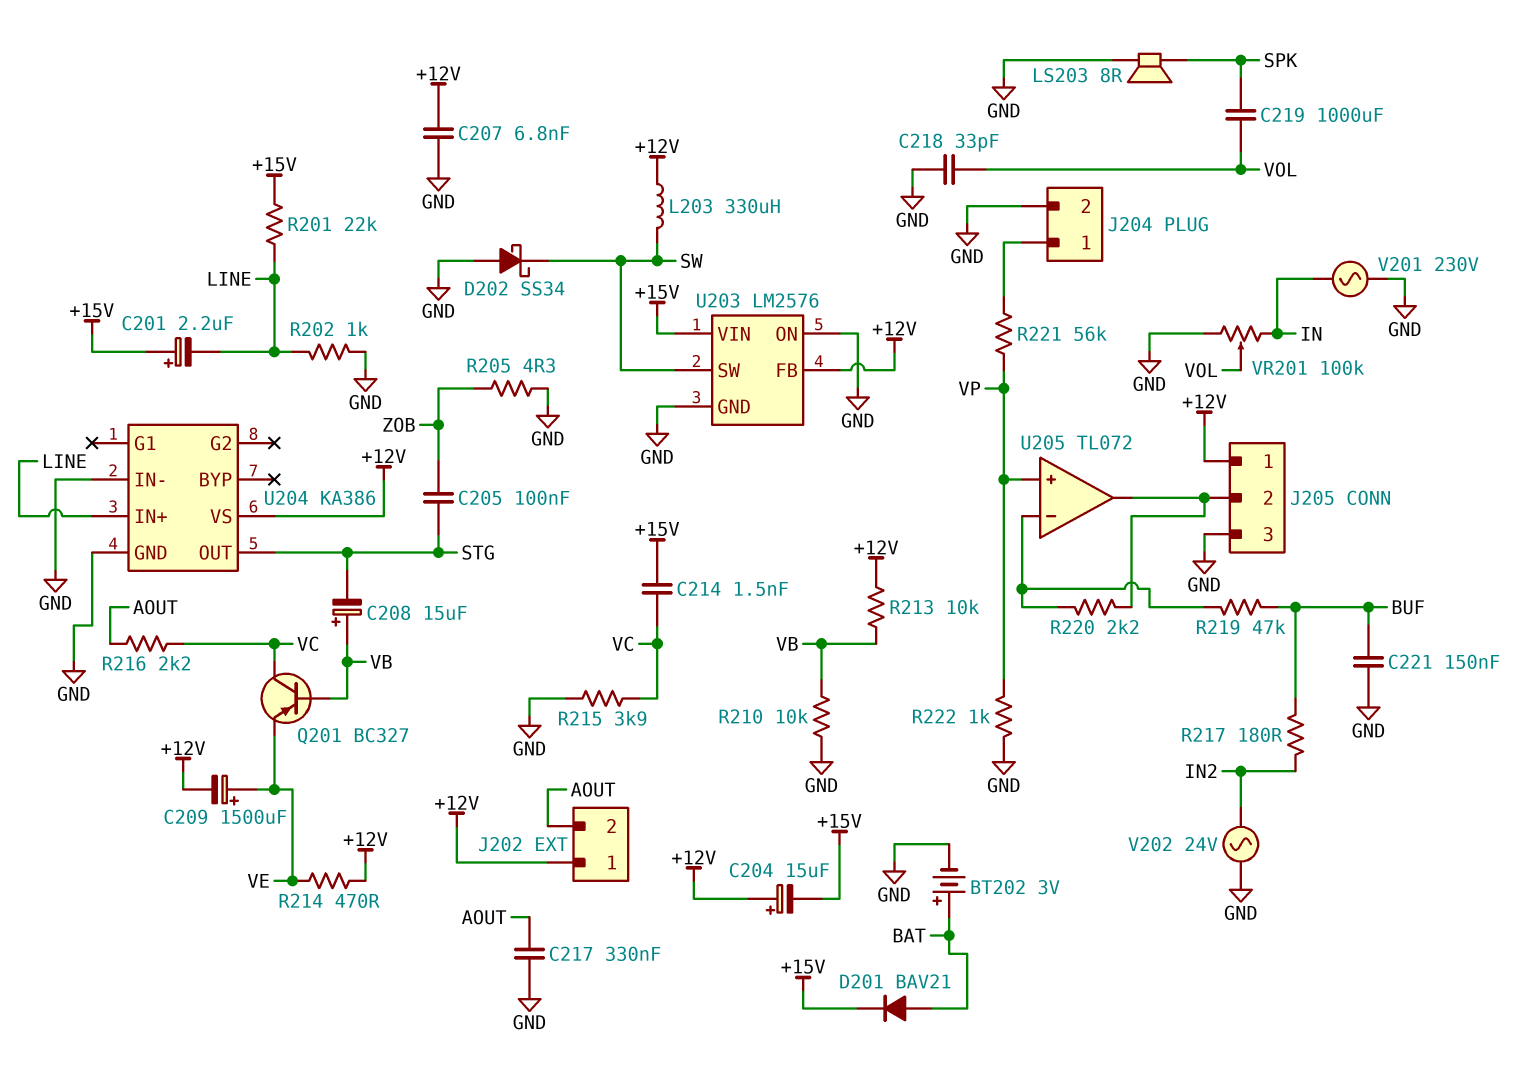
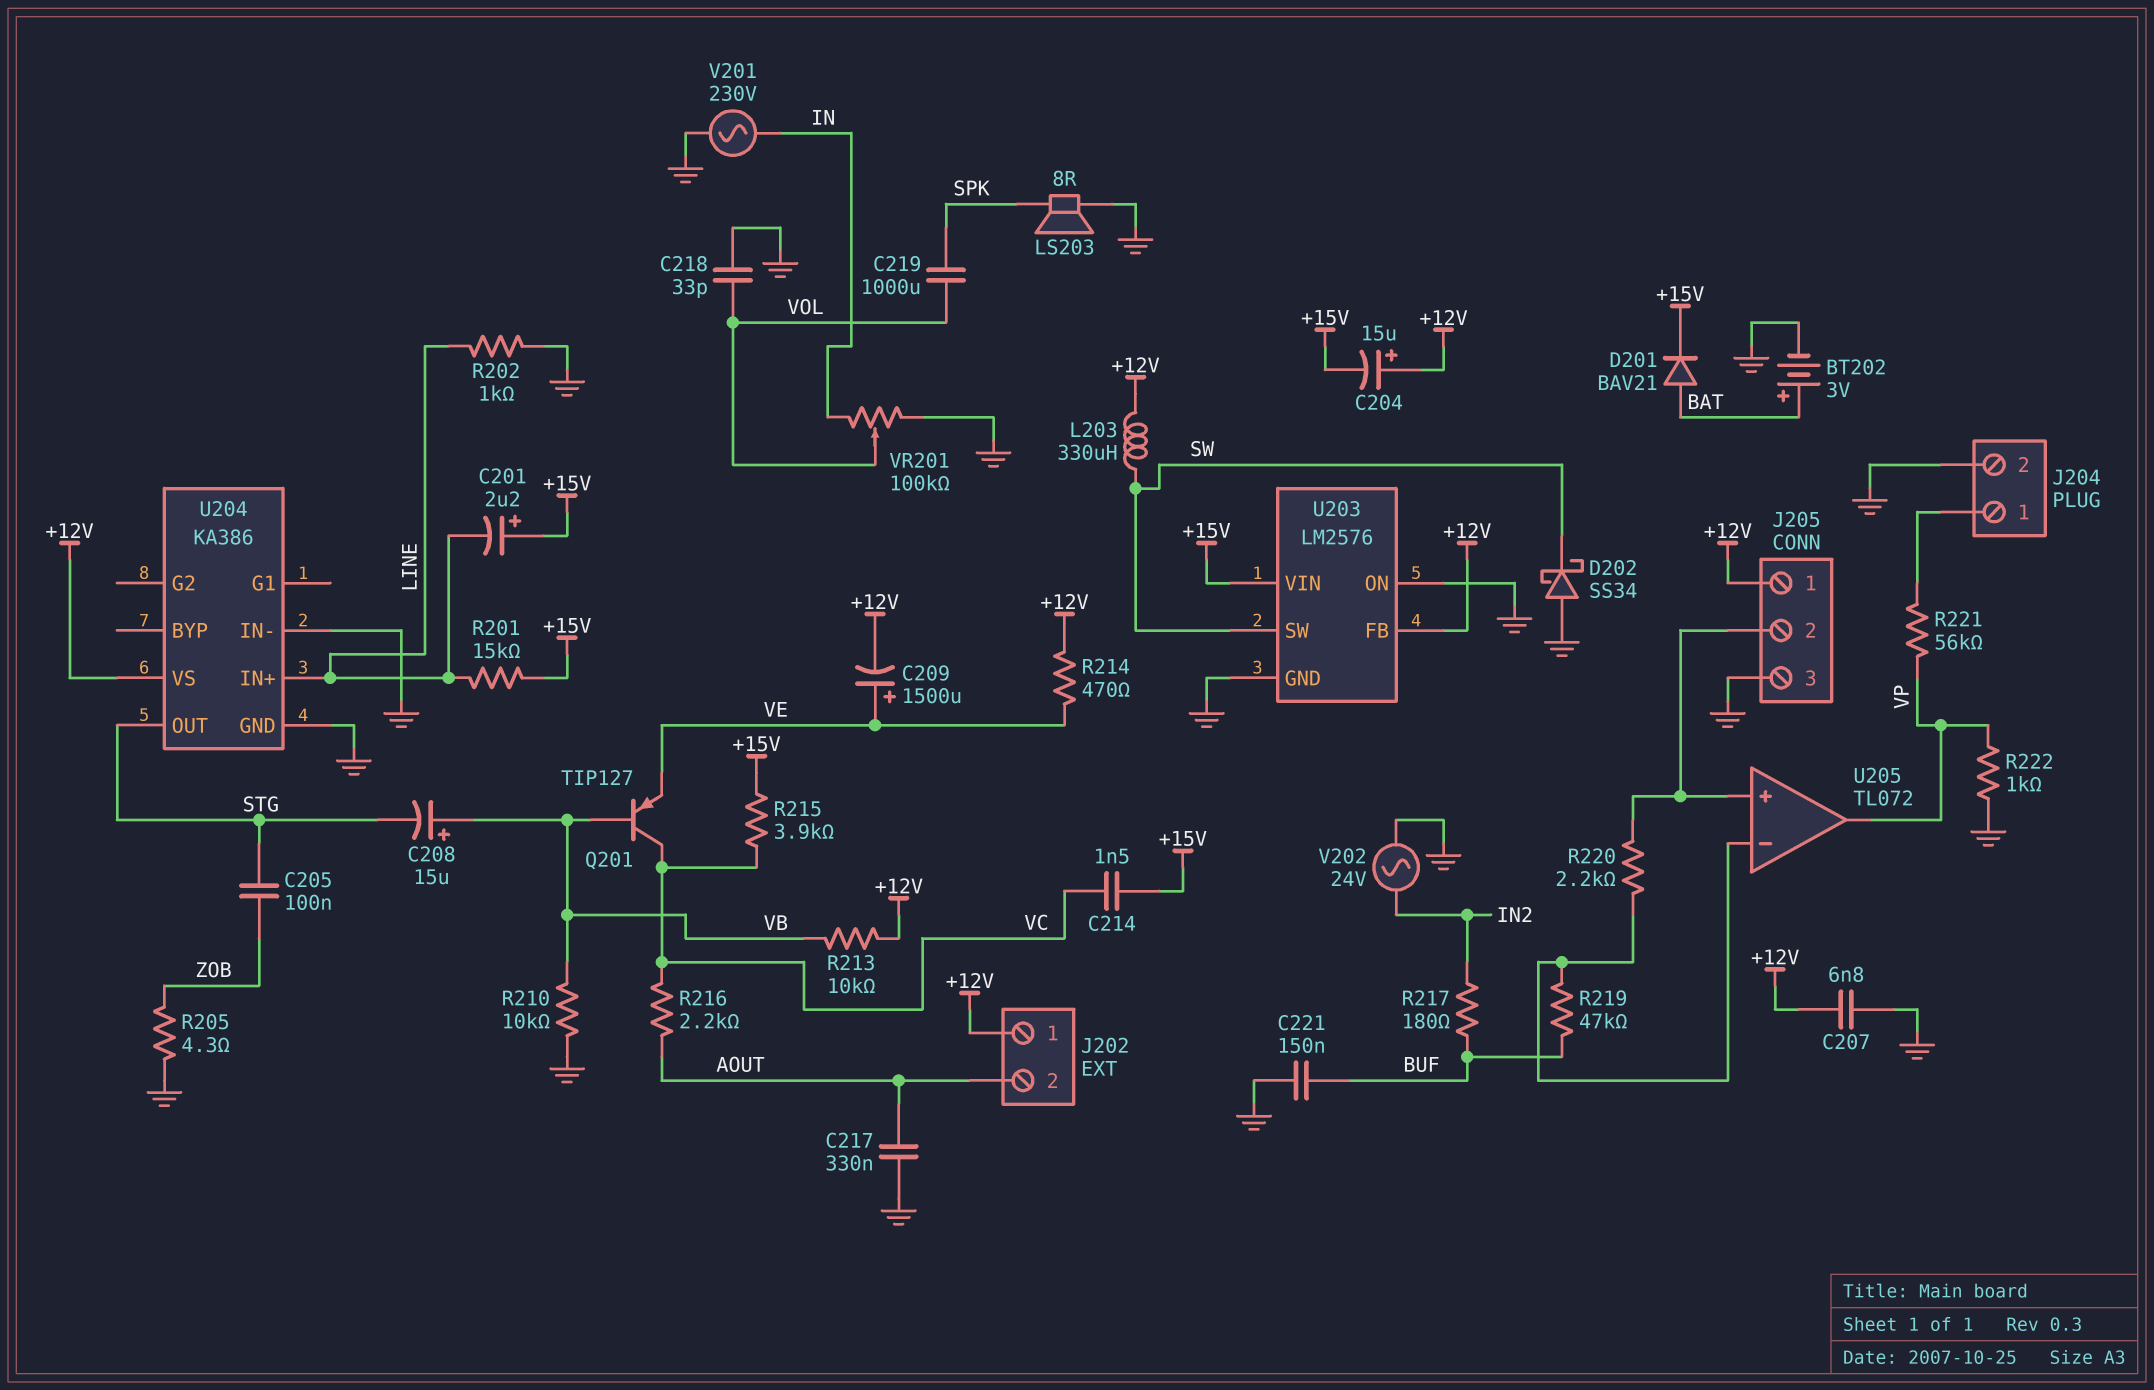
Q201: PNP BC327 (B VB, C VC, E VE) -> PNP TIP127 (B VB, C VC, E VE)
R201: 22k (+15V, LINE) -> 15k (+15V, LINE)
R215: 3.9k (GND, VC) -> 3.9k (+15V, VC)
U205 pin in+: VP -> J205/2
U205 pin out: J205/2 -> VP

